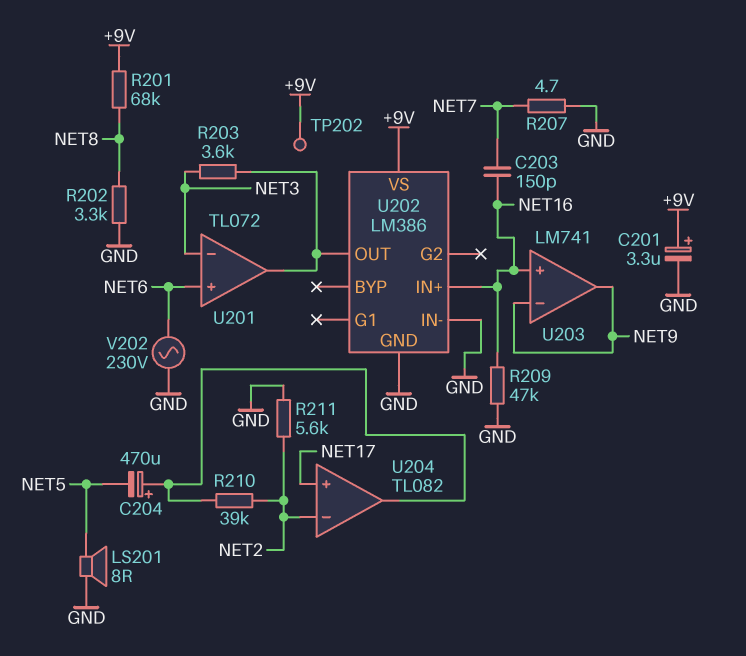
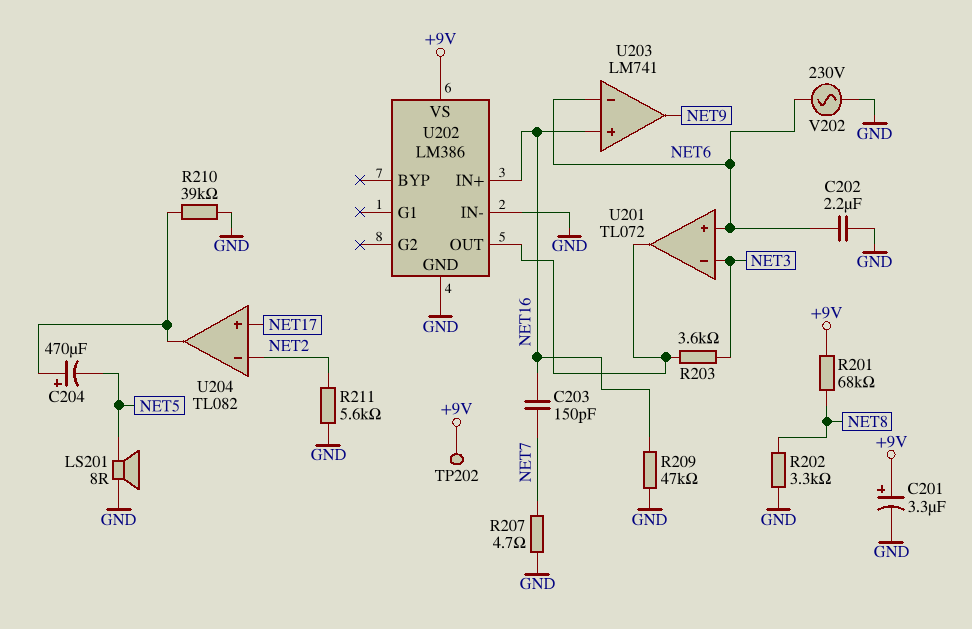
C202: none -> 2.2uF (GND, NET6)
R210: 39k (NET2, U204/out) -> 39k (GND, U204/out)
U203 pin in-: NET9 -> NET6

